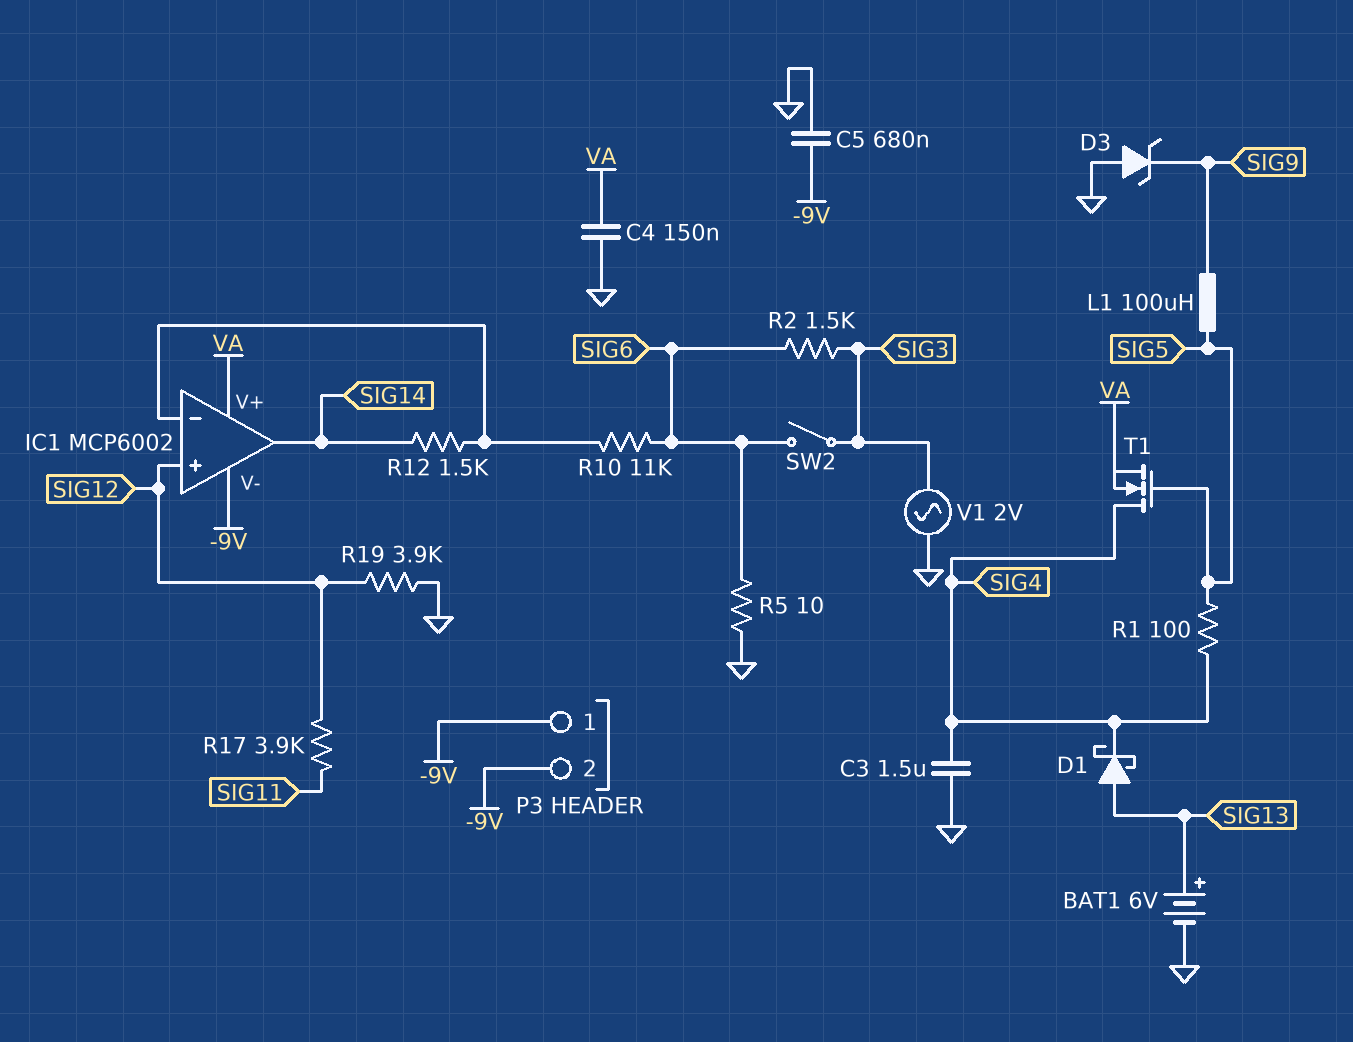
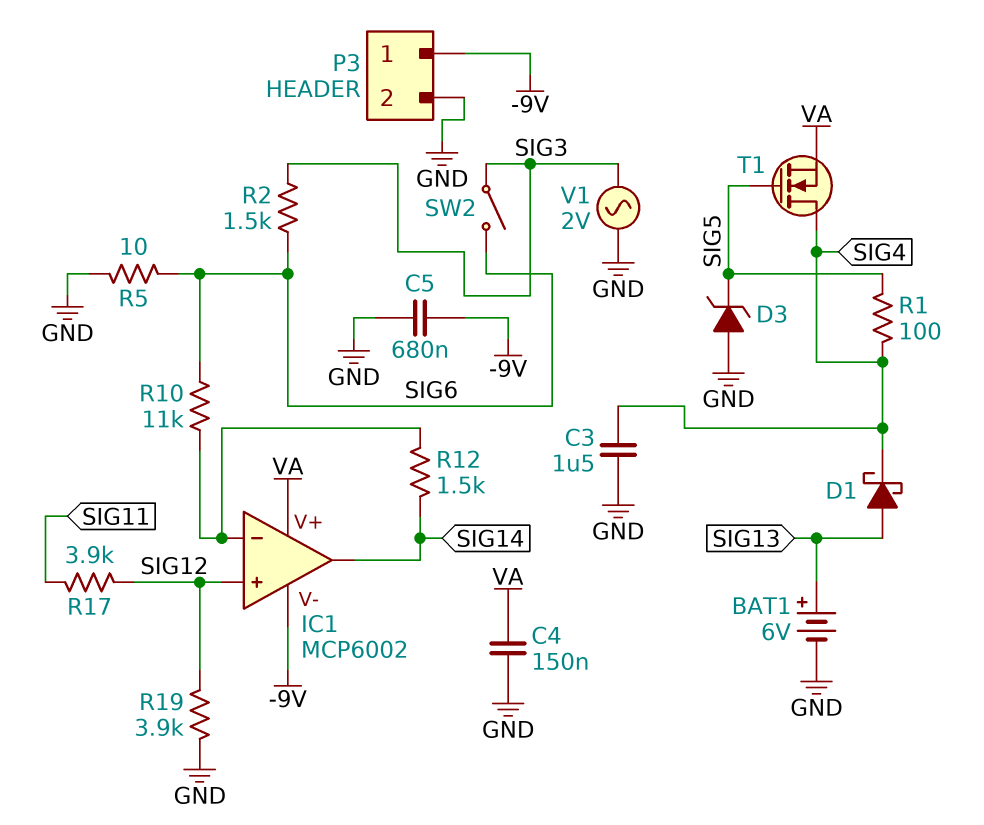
D3: zener (A GND, K SIG9) -> zener (A GND, K SIG5)
L1: 100uH (SIG5, SIG9) -> none
P3 pin 2: -9V -> GND

